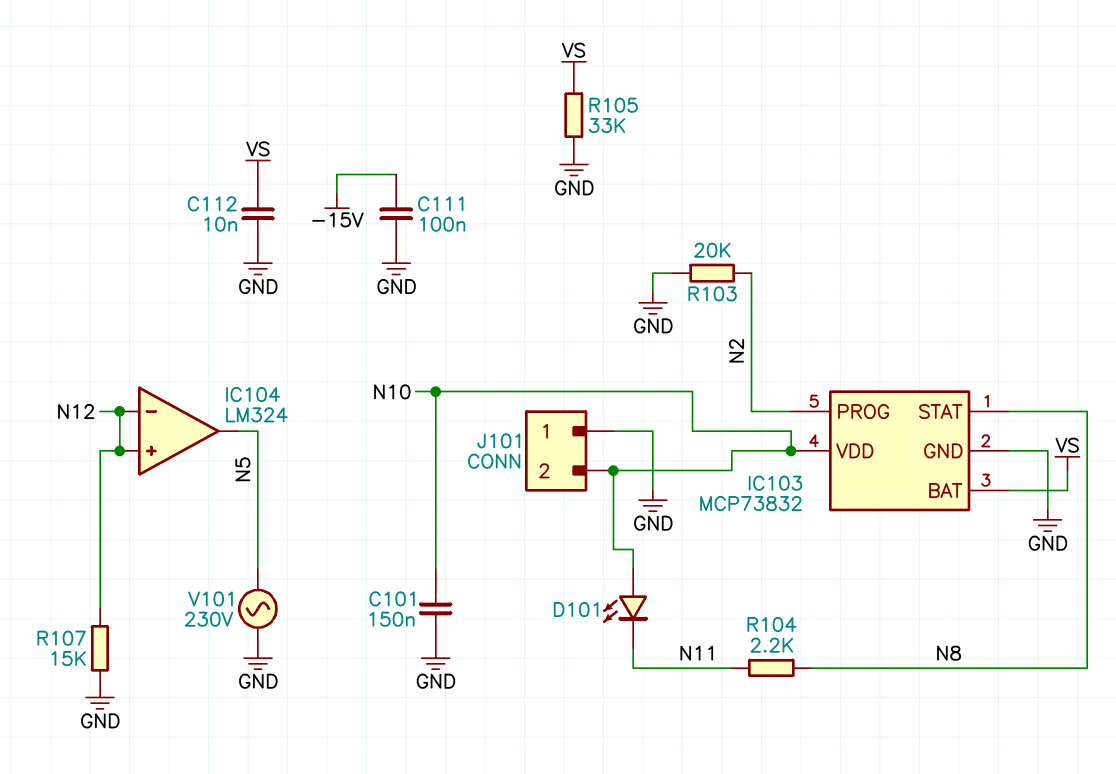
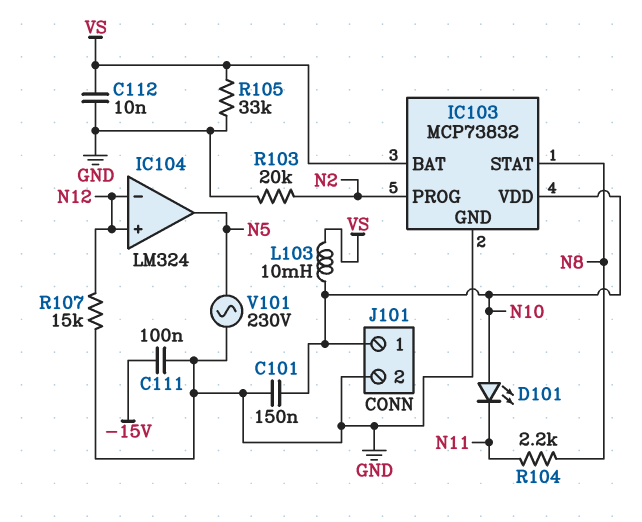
J101 pin 1: GND -> N10
J101 pin 2: N10 -> GND
L103: none -> 10mH (N10, VS)

